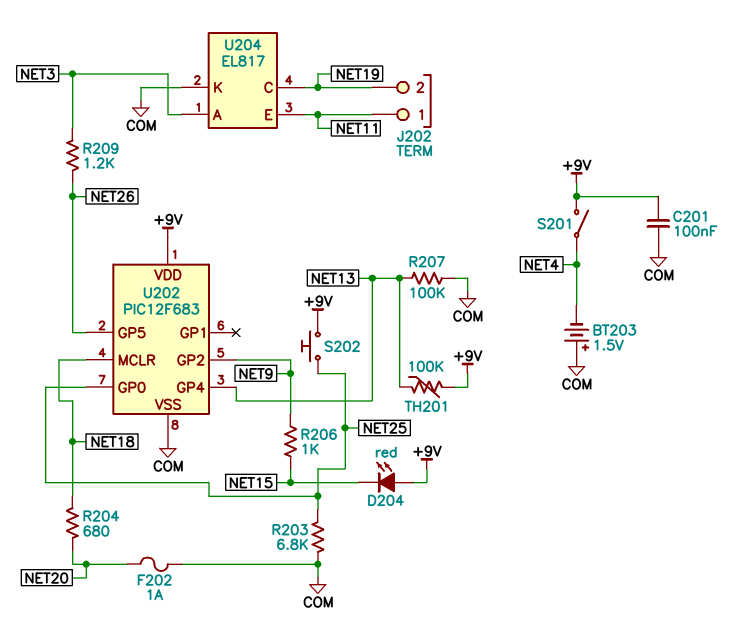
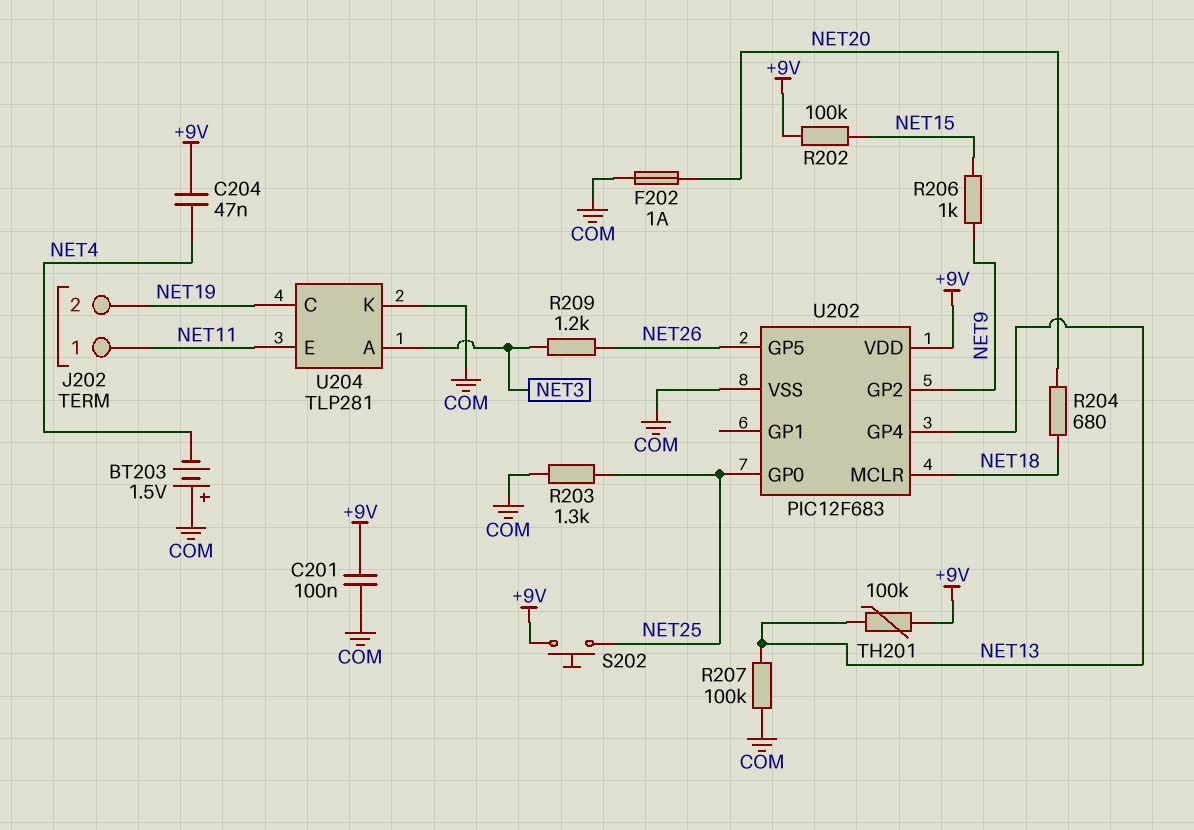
C204: none -> 47nF (+9V, NET4)
D204: LED red (A +9V, K NET15) -> none
R202: none -> 100k (+9V, NET15)
R203: 6.8k (COM, NET25) -> 1.3k (COM, NET25)
S201: switch (+9V, NET4) -> none
U204: EL817 -> TLP281

